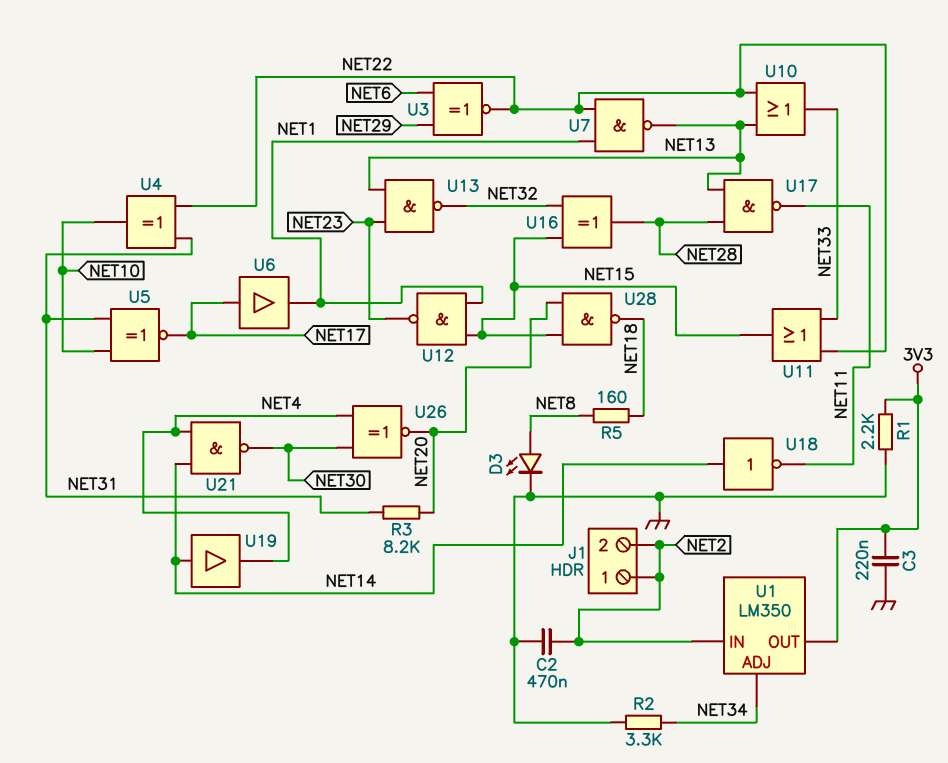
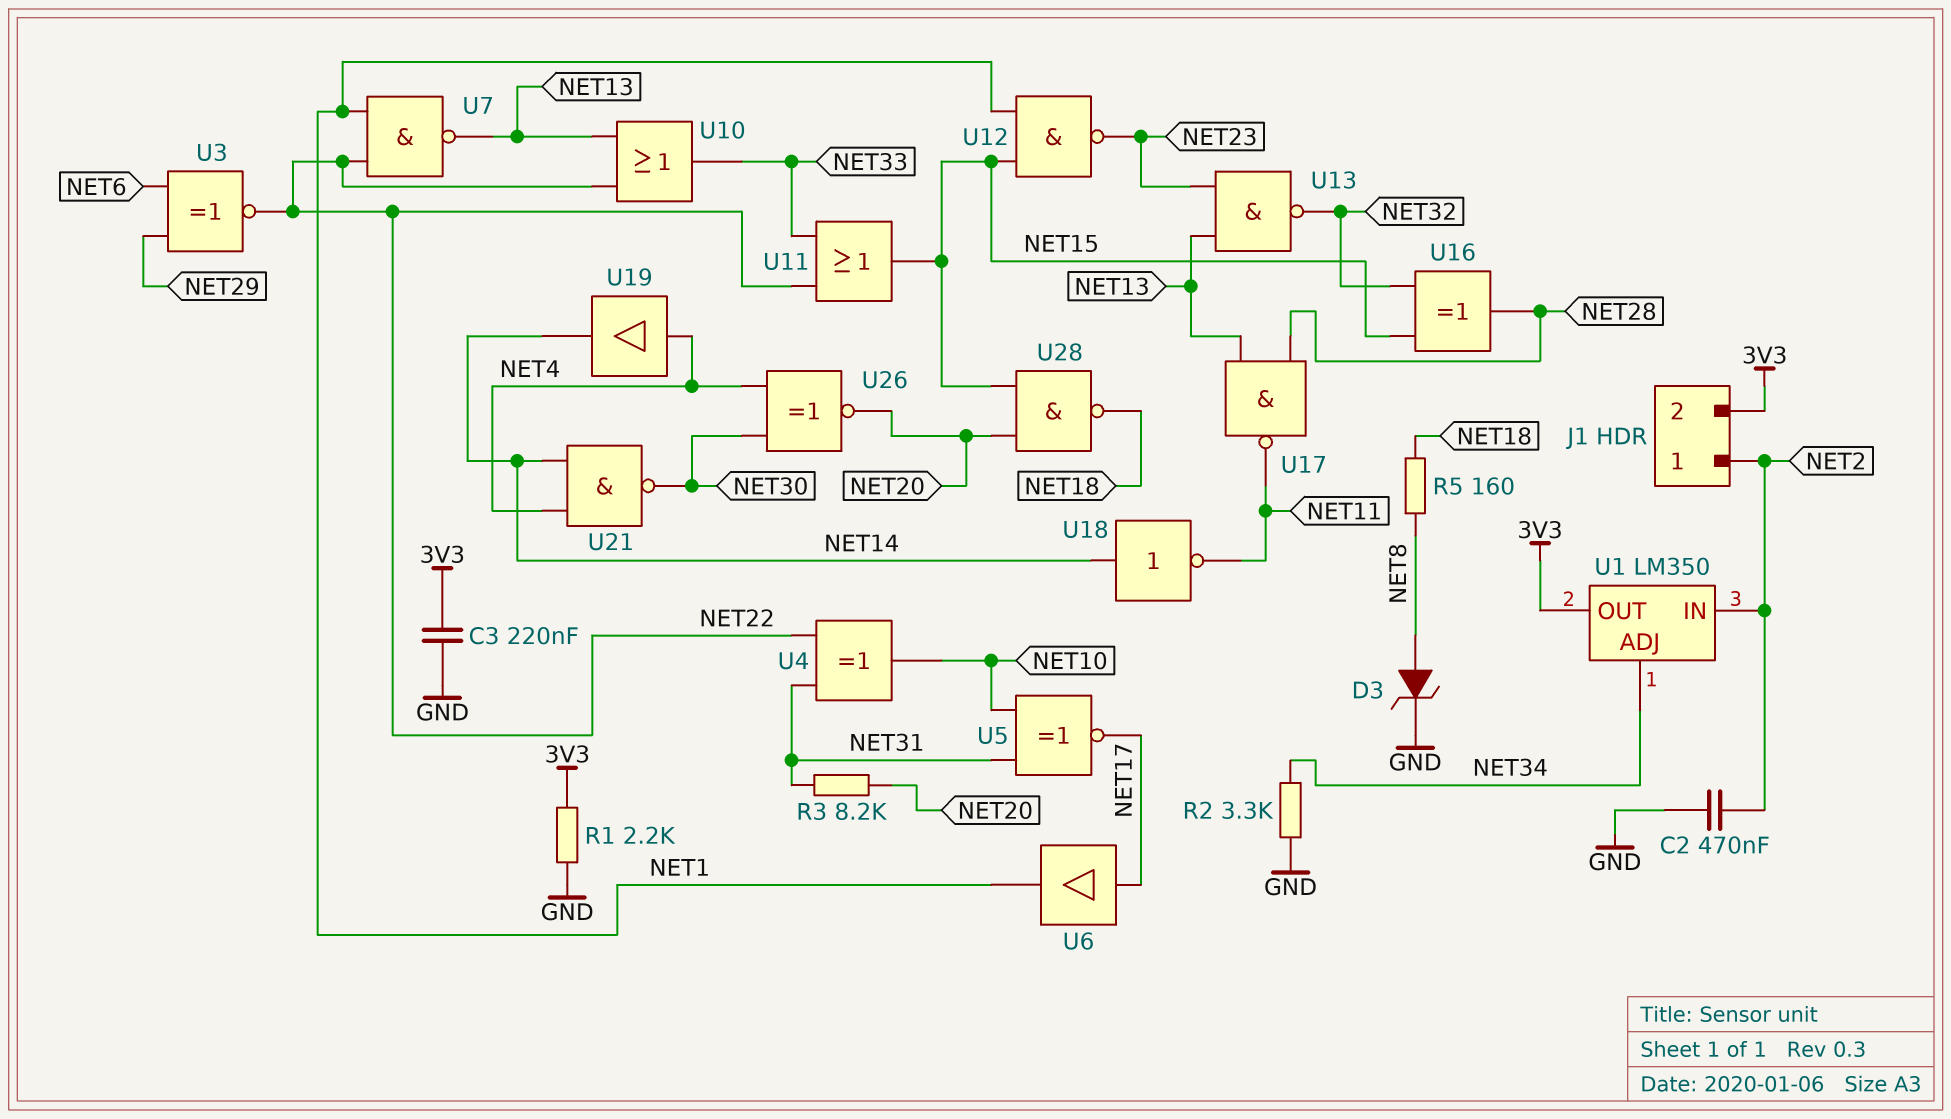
D3: LED (A NET8, K GND) -> zener (A NET8, K GND)
J1 pin 2: NET2 -> 3V3
U19: buffer (in NET14, out NET4) -> buffer (in NET4, out NET14)

